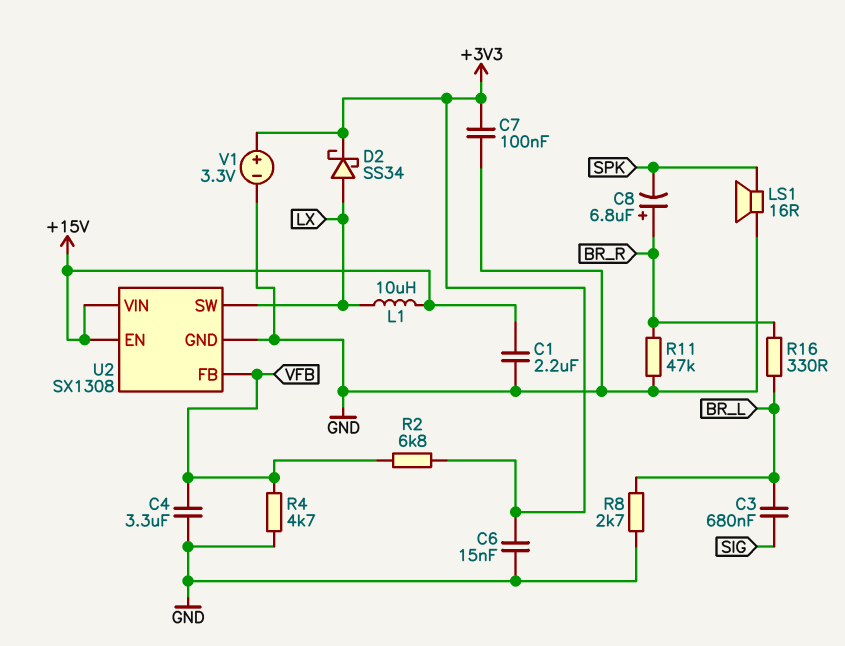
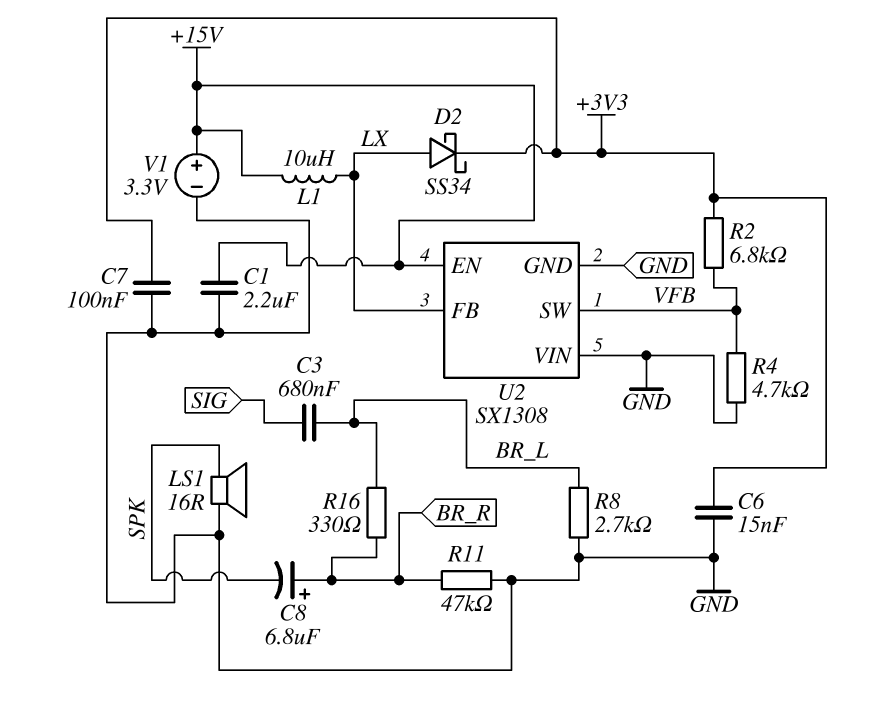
C4: 3.3uF (GND, VFB) -> none
U2 pin FB: VFB -> LX
U2 pin SW: LX -> VFB
U2 pin VIN: +15V -> GND
V1: 3.3V (plus +3V3, minus GND) -> 3.3V (plus +15V, minus GND)

